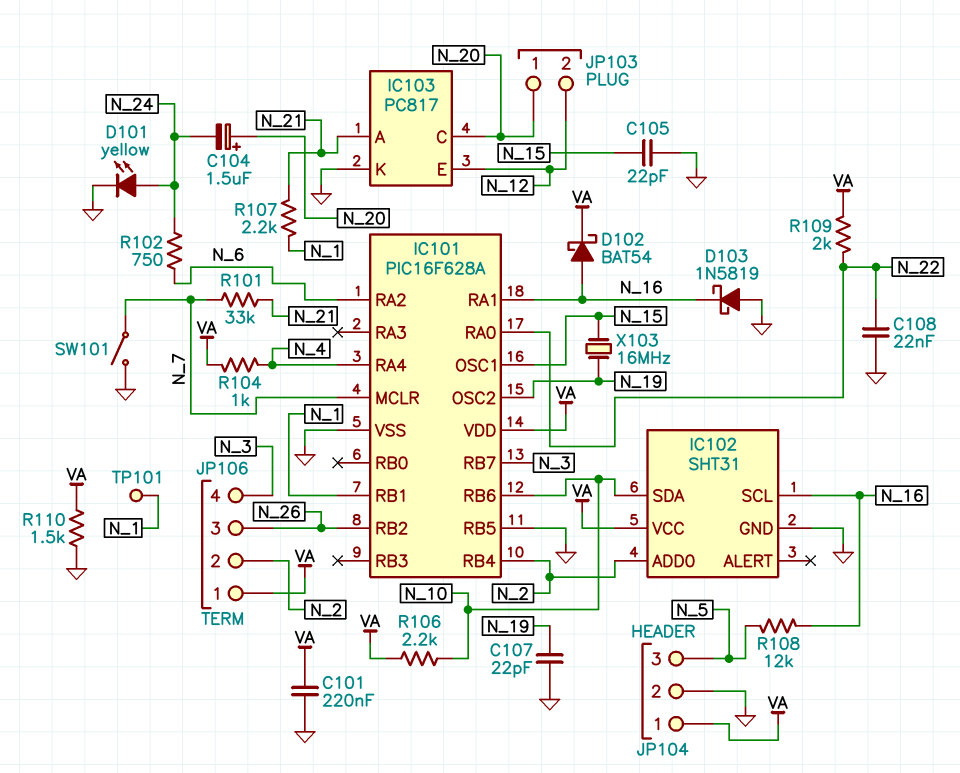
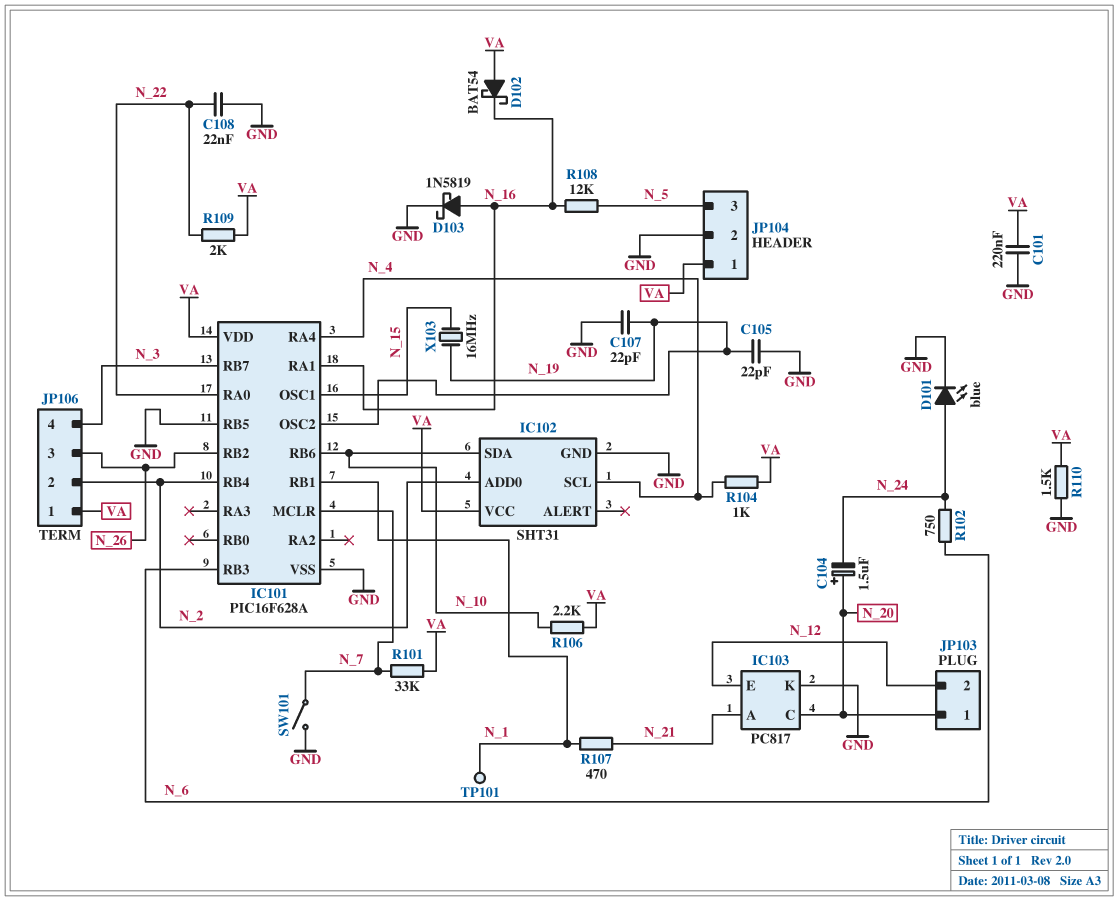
C105: 22pF (GND, N_15) -> 22pF (GND, N_19)
D101: LED yellow (A N_24, K GND) -> LED blue (A N_24, K GND)
D102: schottky BAT54 (A N_16, K VA) -> schottky BAT54 (A VA, K N_16)
D103: schottky 1N5819 (A GND, K N_16) -> schottky 1N5819 (A N_16, K GND)
IC101 pin RA2: N_6 -> none
IC101 pin RB3: none -> N_6
IC102 pin SCL: N_16 -> N_4
R101: 33k (N_7, N_21) -> 33k (N_7, VA)
R107: 2.2k (N_1, N_21) -> 470 (N_1, N_21)

